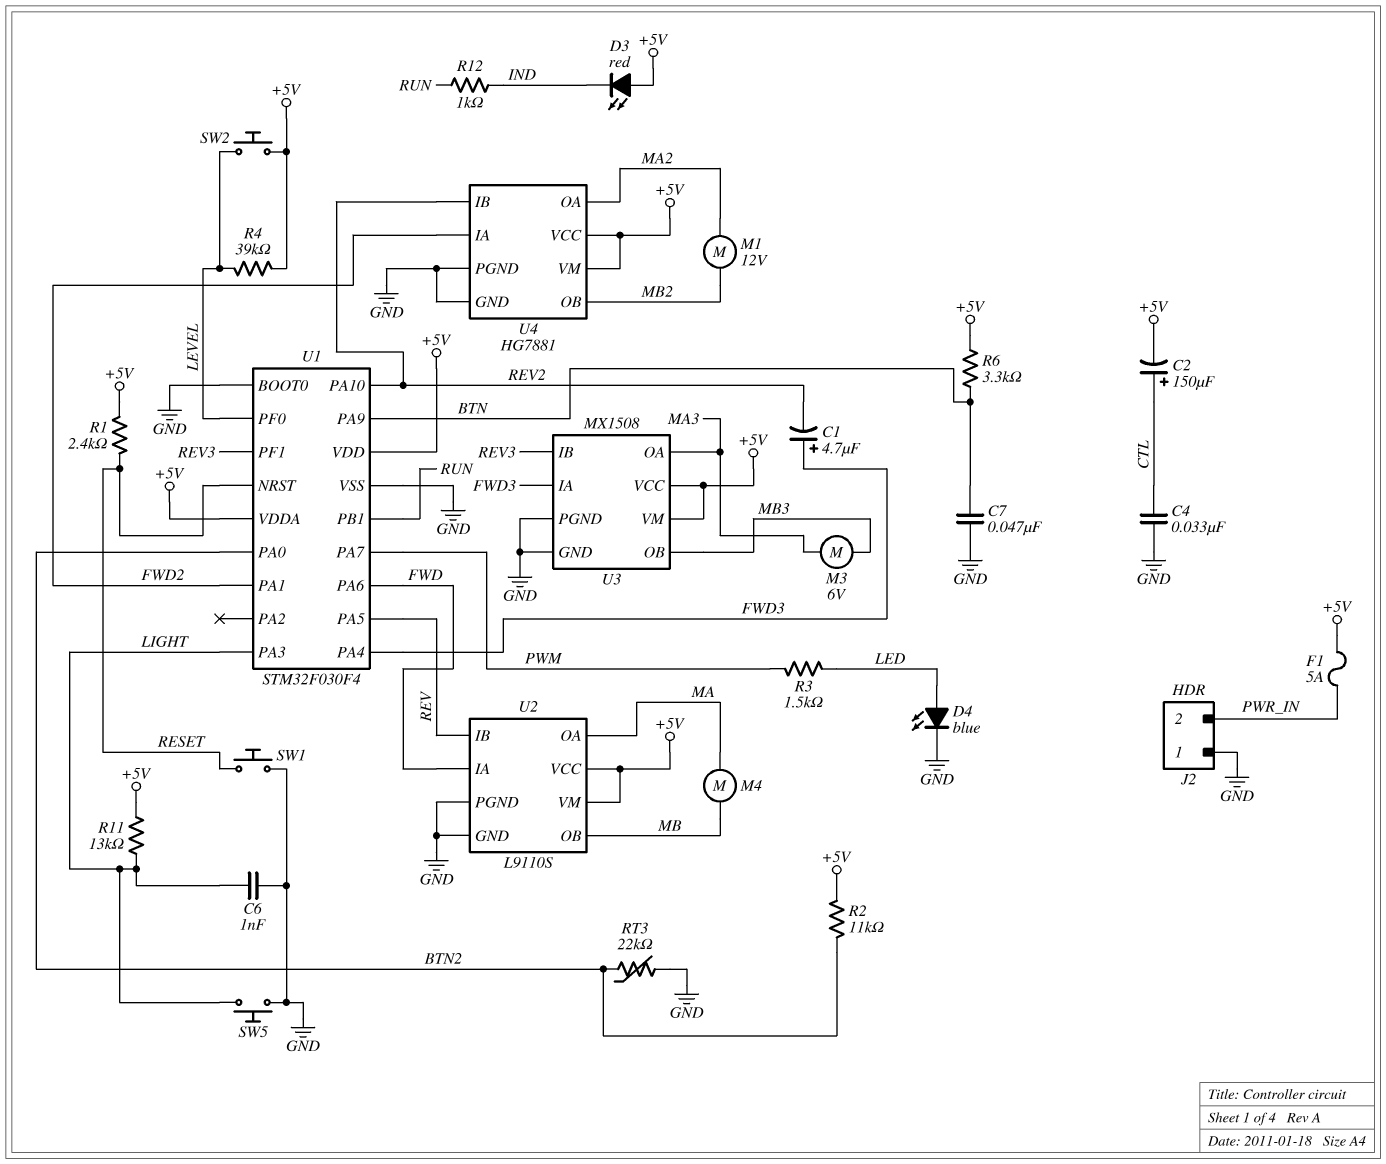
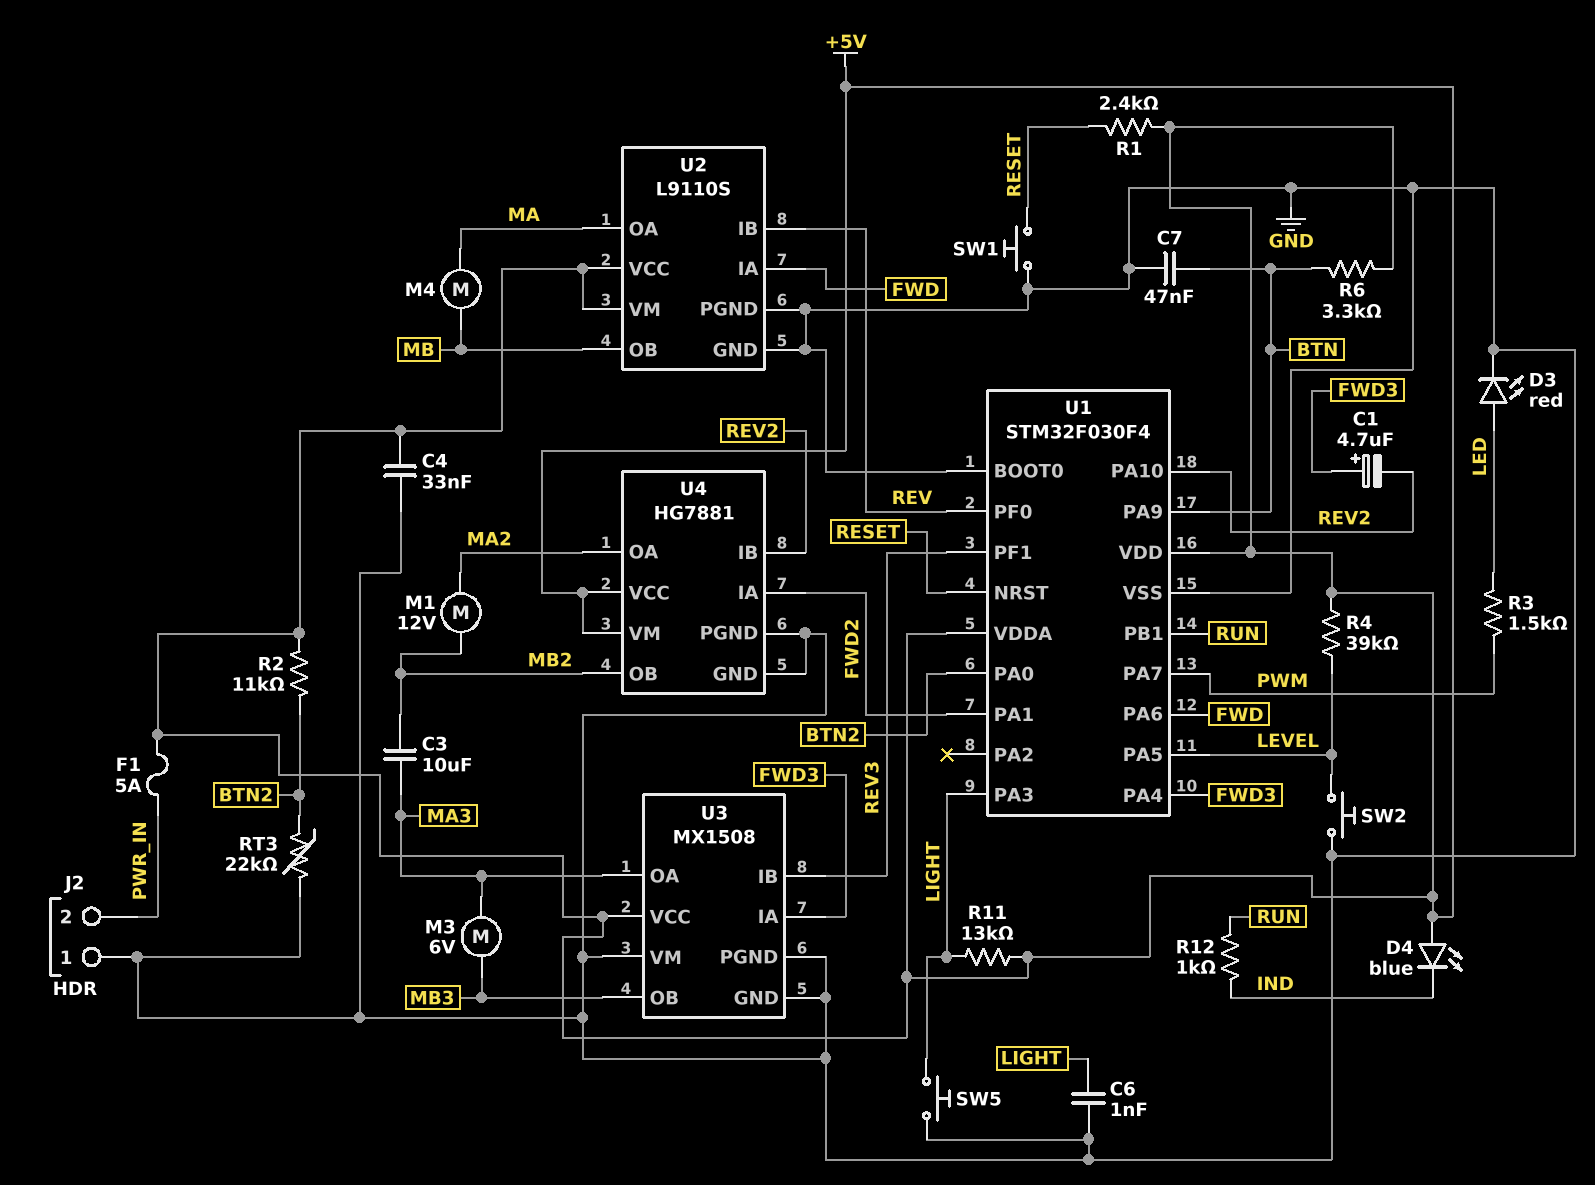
C2: 150uF (plus CTL, minus +5V) -> none
C3: none -> 10uF (MA3, MB2)
C4: 33nF (CTL, GND) -> 33nF (+5V, GND)
D3: LED red (A +5V, K IND) -> LED red (A LED, K GND)
D4: LED blue (A LED, K GND) -> LED blue (A +5V, K IND)
SW2: button (+5V, LEVEL) -> button (GND, LEVEL)
U1 pin PA5: REV -> LEVEL
U1 pin PF0: LEVEL -> REV
U3 pin VM: +5V -> GND

